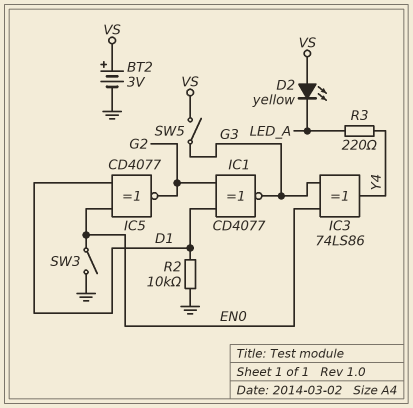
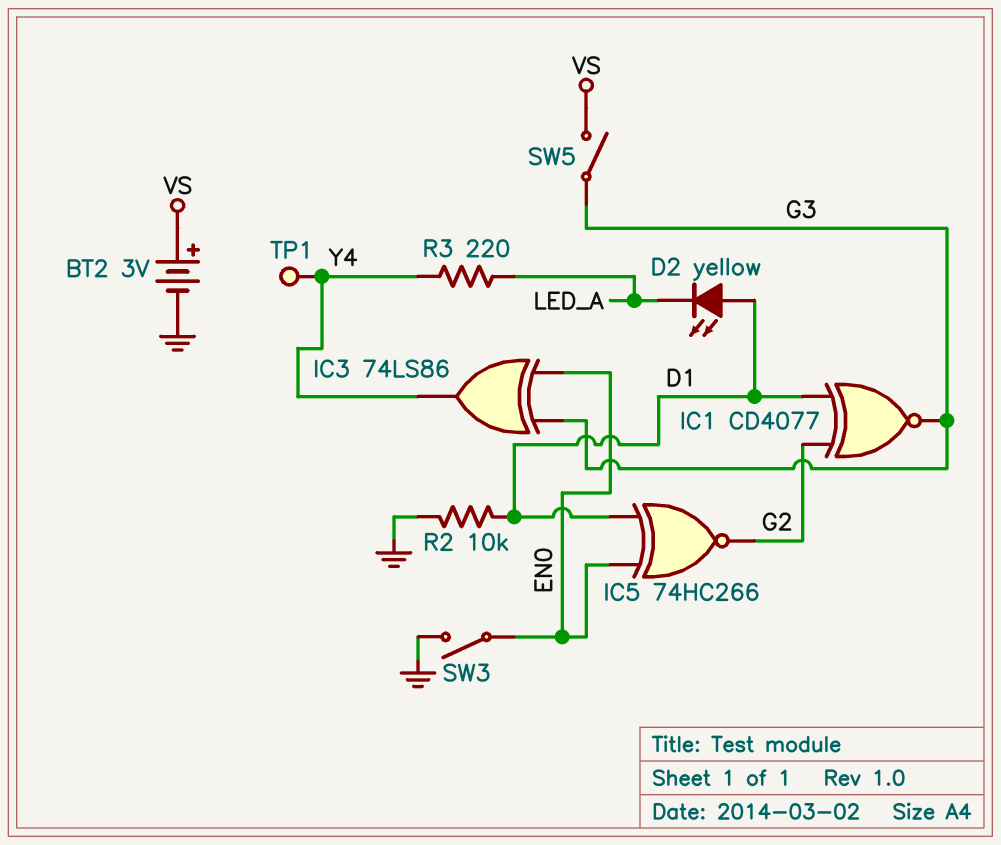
D2: LED yellow (A VS, K LED_A) -> LED yellow (A D1, K LED_A)
IC5: XNOR CD4077 (in D1, in EN0, out G2) -> XNOR 74HC266 (in D1, in EN0, out G2)
TP1: none -> test point (Y4)

